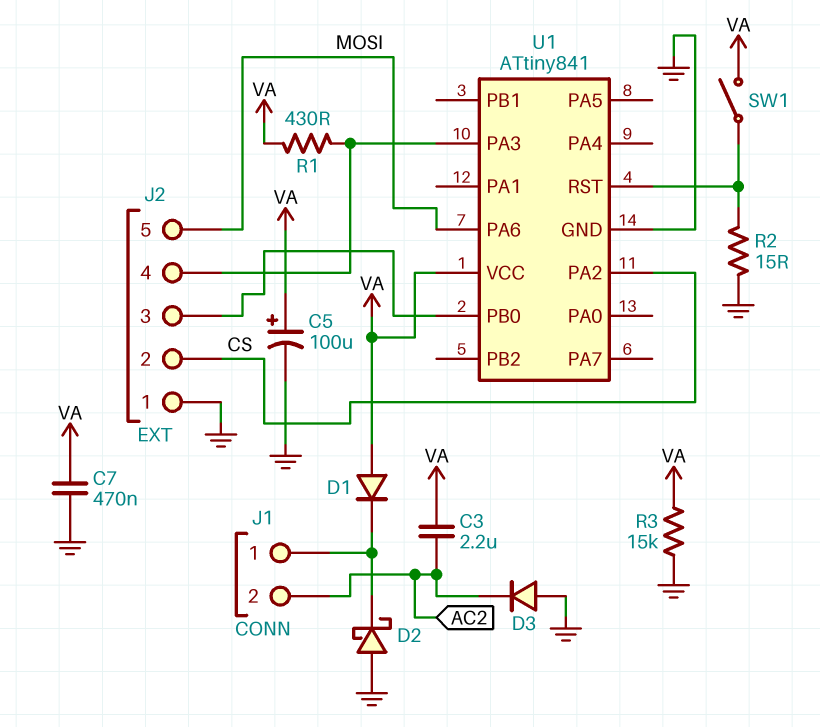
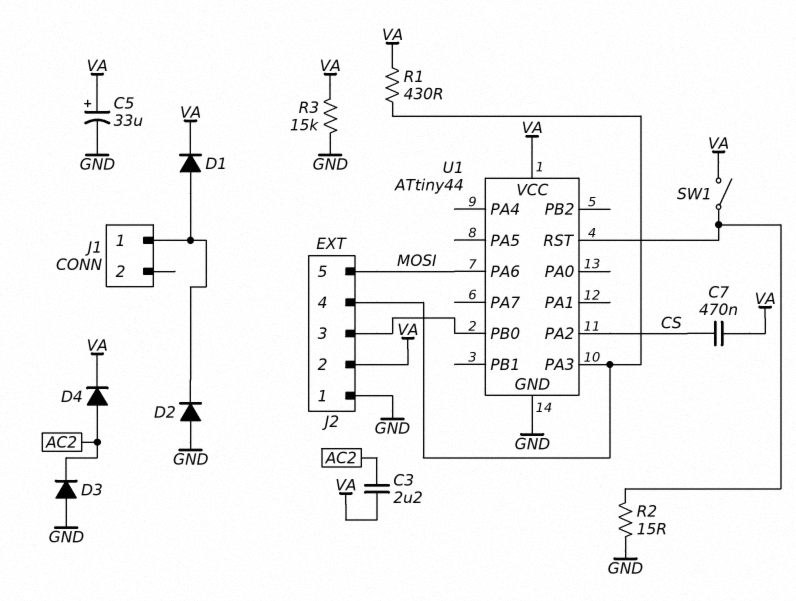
C5: 100uF (plus VA, minus GND) -> 33uF (plus VA, minus GND)
C7: 470nF (GND, VA) -> 470nF (CS, VA)
D1: diode (A VA, K J1/1) -> diode (A J1/1, K VA)
D2: schottky (A GND, K J1/1) -> diode (A GND, K J1/1)
D4: none -> diode (A AC2, K VA)
J1 pin 2: AC2 -> none
J2 pin 2: CS -> VA
U1: ATtiny841 -> ATtiny44

